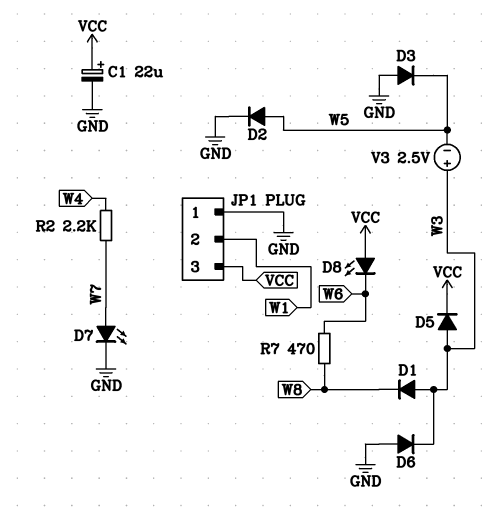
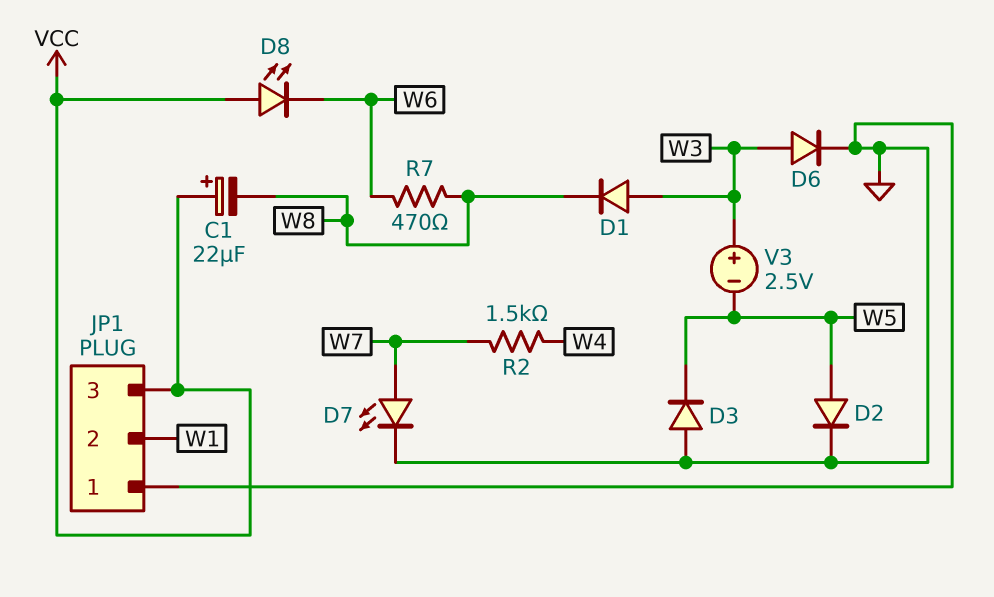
C1: 22uF (plus VCC, minus GND) -> 22uF (plus VCC, minus W8)
D5: diode (A W3, K VCC) -> none
D6: diode (A GND, K W3) -> diode (A W3, K GND)
R2: 2.2k (W4, W7) -> 1.5k (W4, W7)

